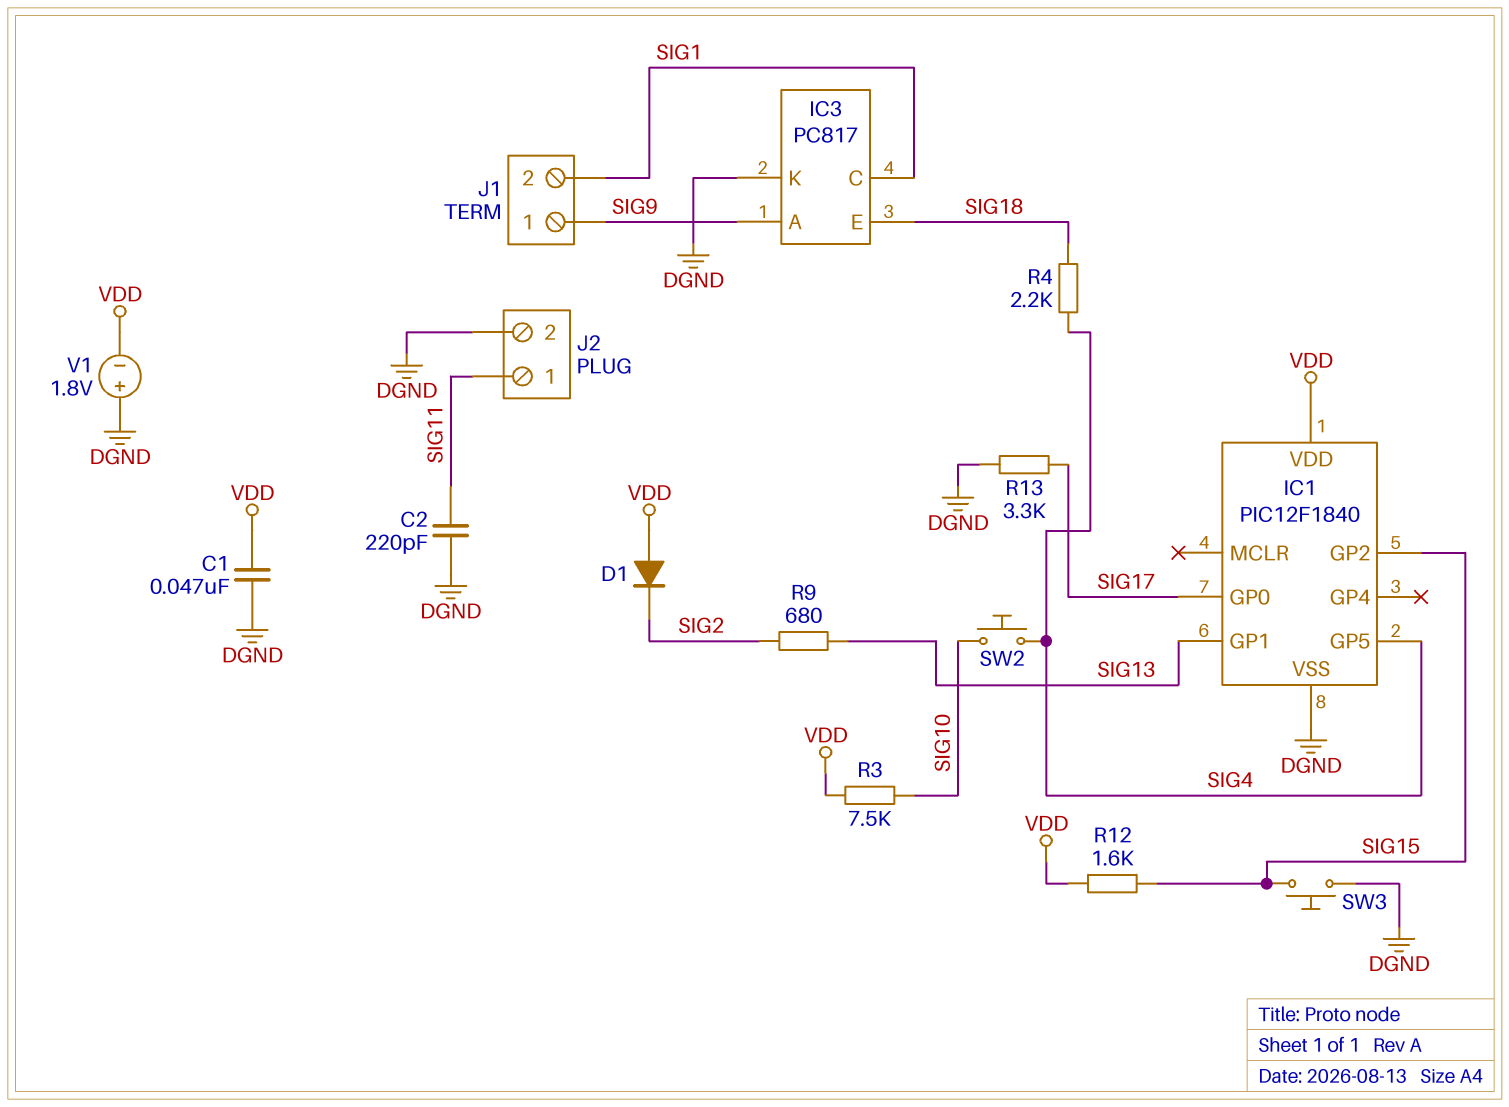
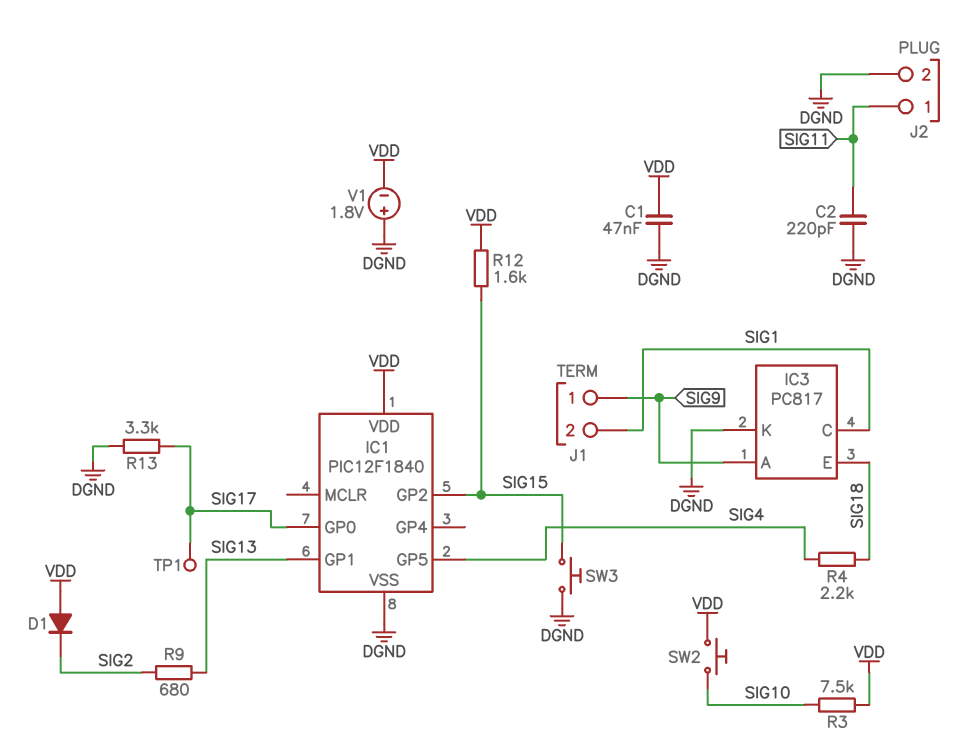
SW2: button (SIG4, SIG10) -> button (SIG10, VDD)
TP1: none -> test point (SIG17)

